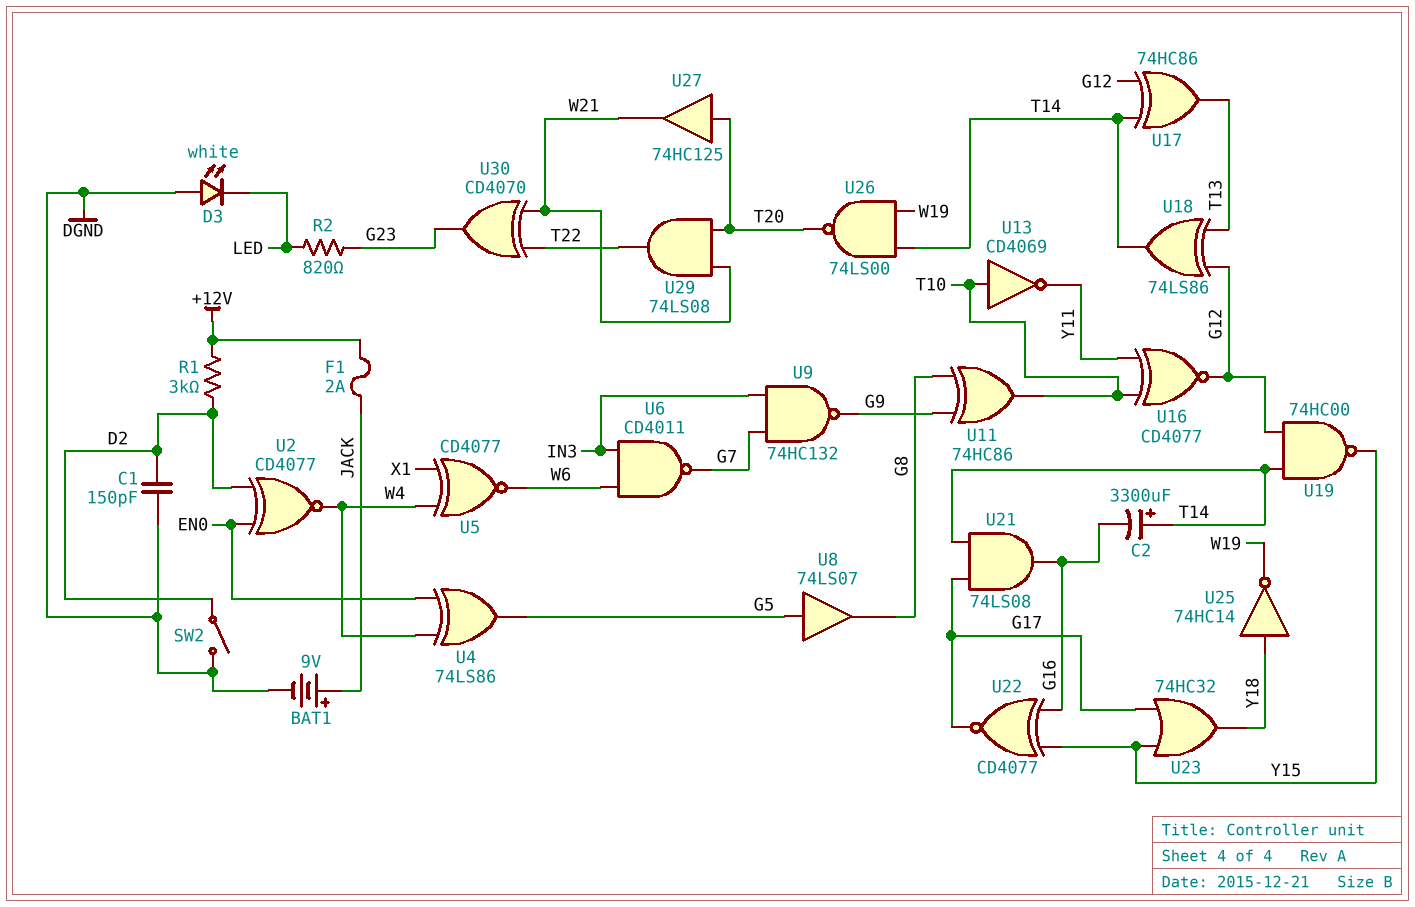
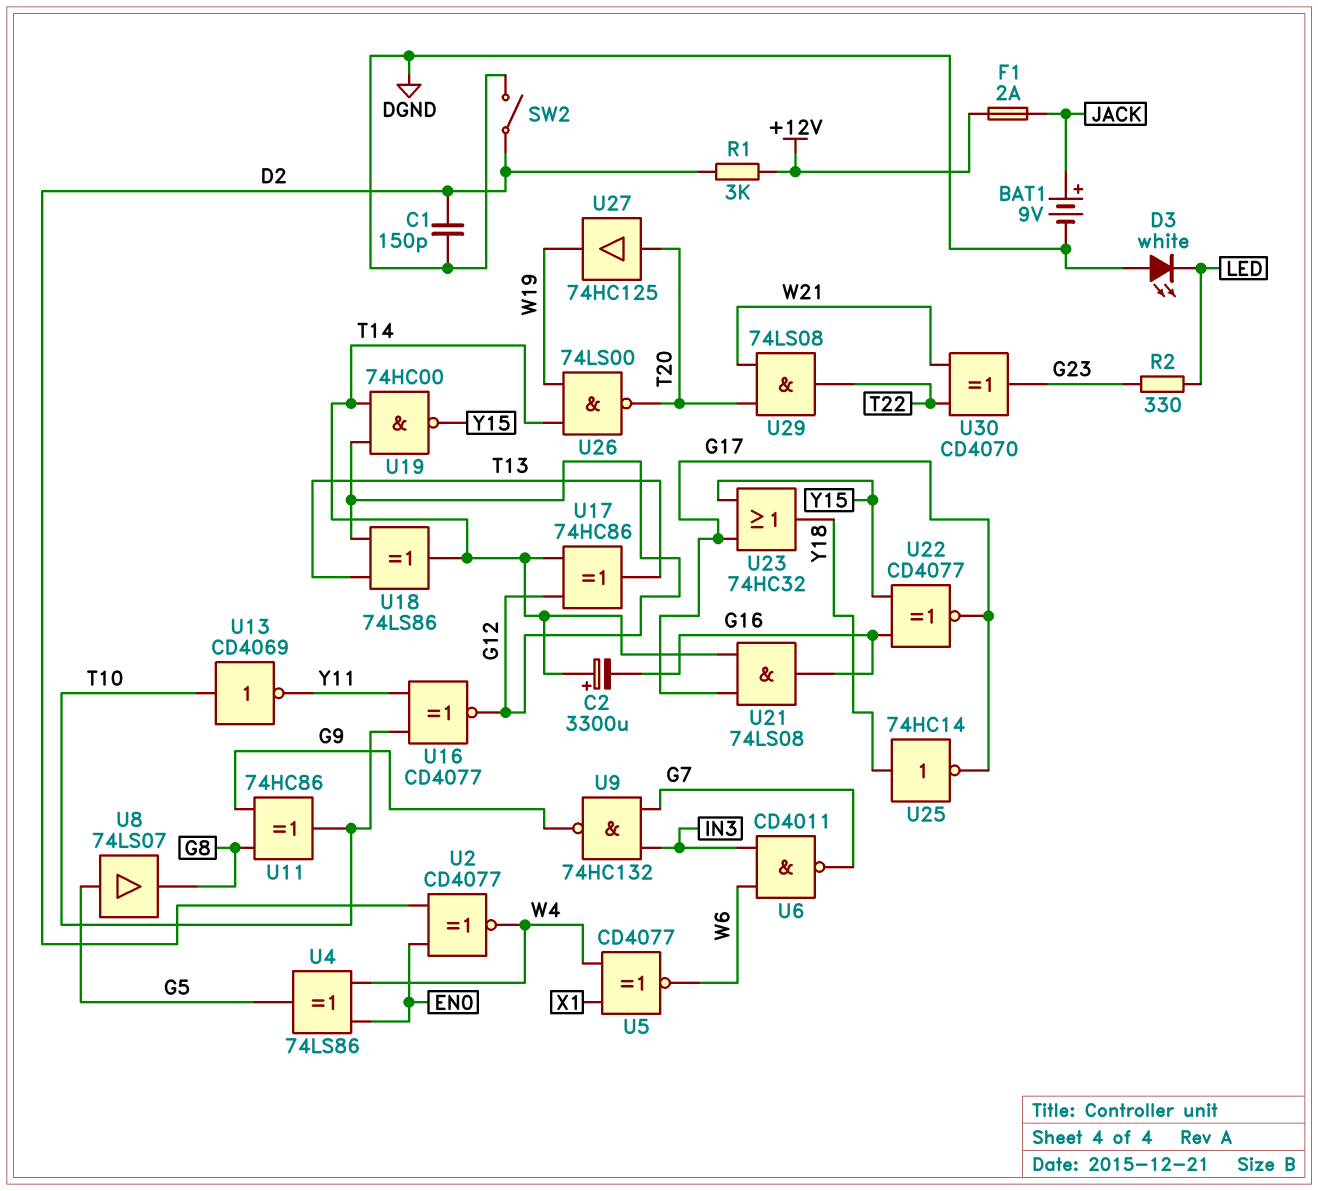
R2: 820 (G23, LED) -> 330 (G23, LED)
U25: NOT 74HC14 (in Y18, out W19) -> NOT 74HC14 (in Y18, out G17)
U27: buffer 74HC125 (in T20, out W21) -> buffer 74HC125 (in T20, out W19)

